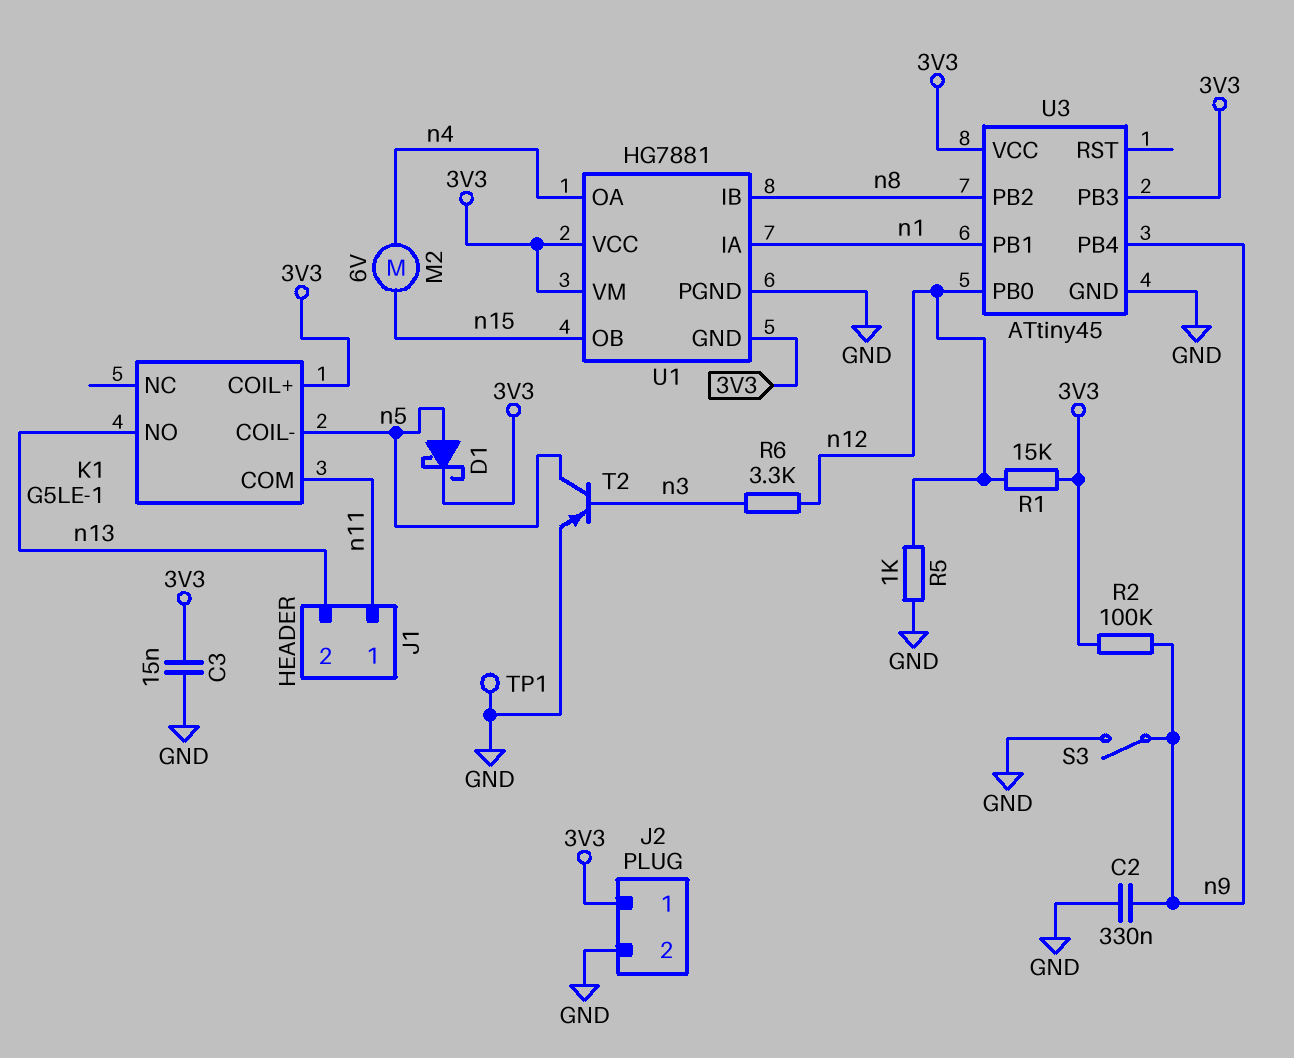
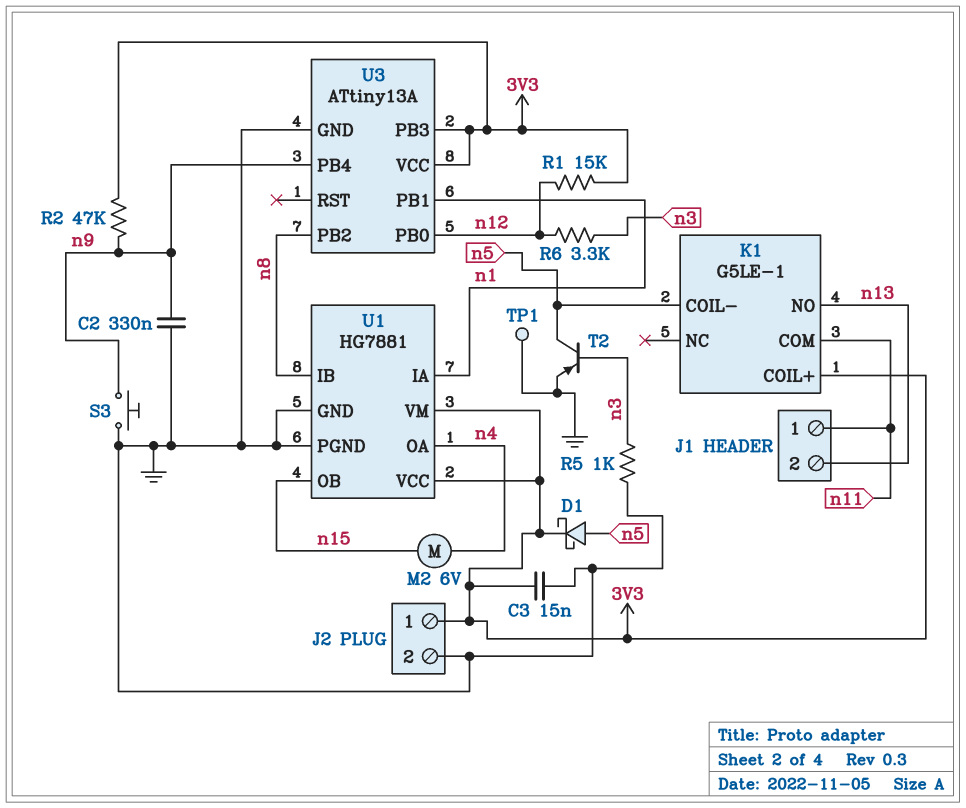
R2: 100k (3V3, n9) -> 47k (3V3, n9)
R5: 1k (GND, n12) -> 1k (GND, n3)
S3: switch (GND, n9) -> button (GND, n9)
U1 pin GND: 3V3 -> GND
U3: ATtiny45 -> ATtiny13A

